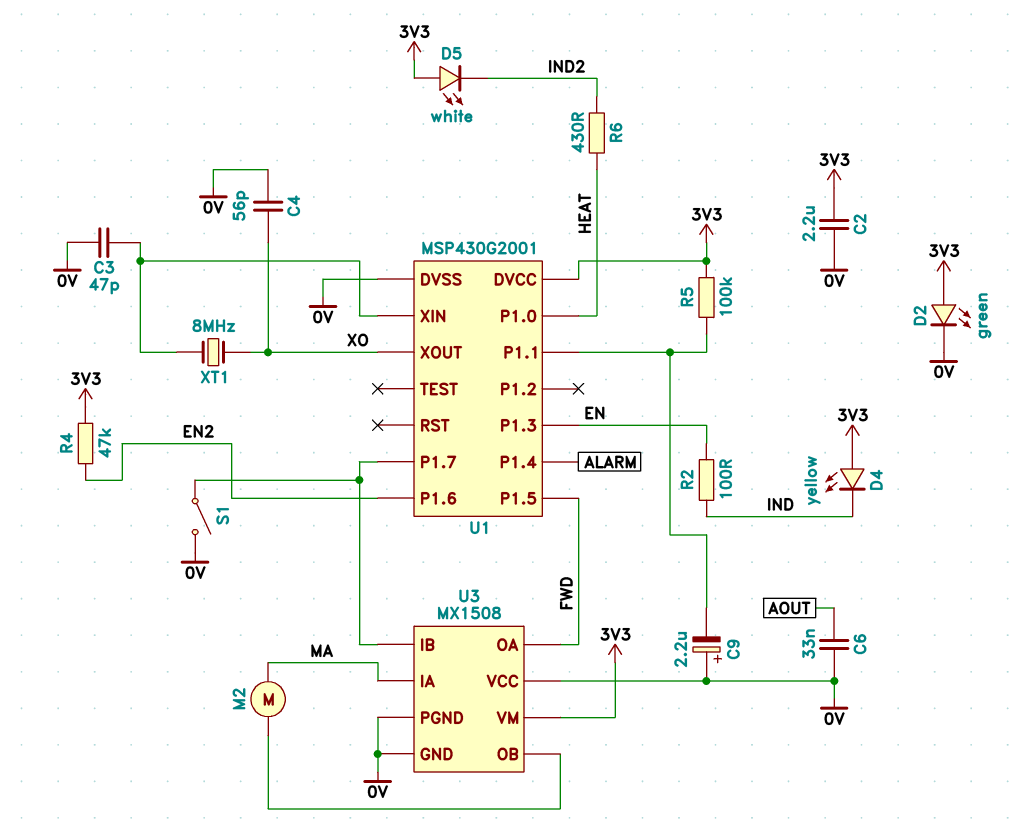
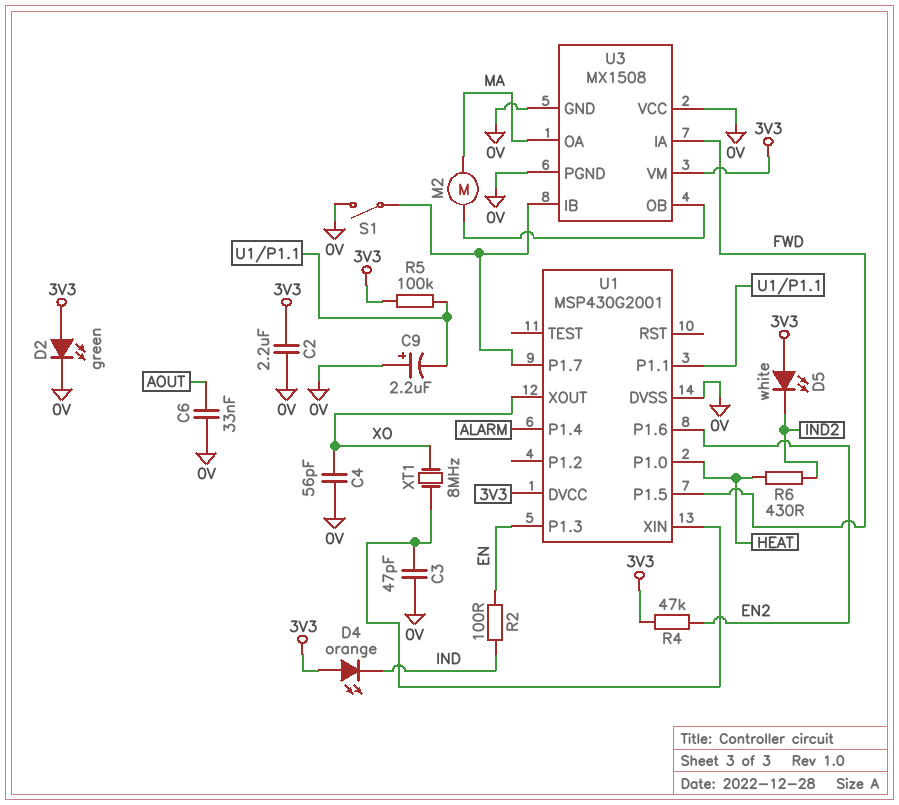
D4: LED yellow (A 3V3, K IND) -> LED orange (A 3V3, K IND)
U3 pin IA: MA -> FWD
U3 pin OA: FWD -> MA

